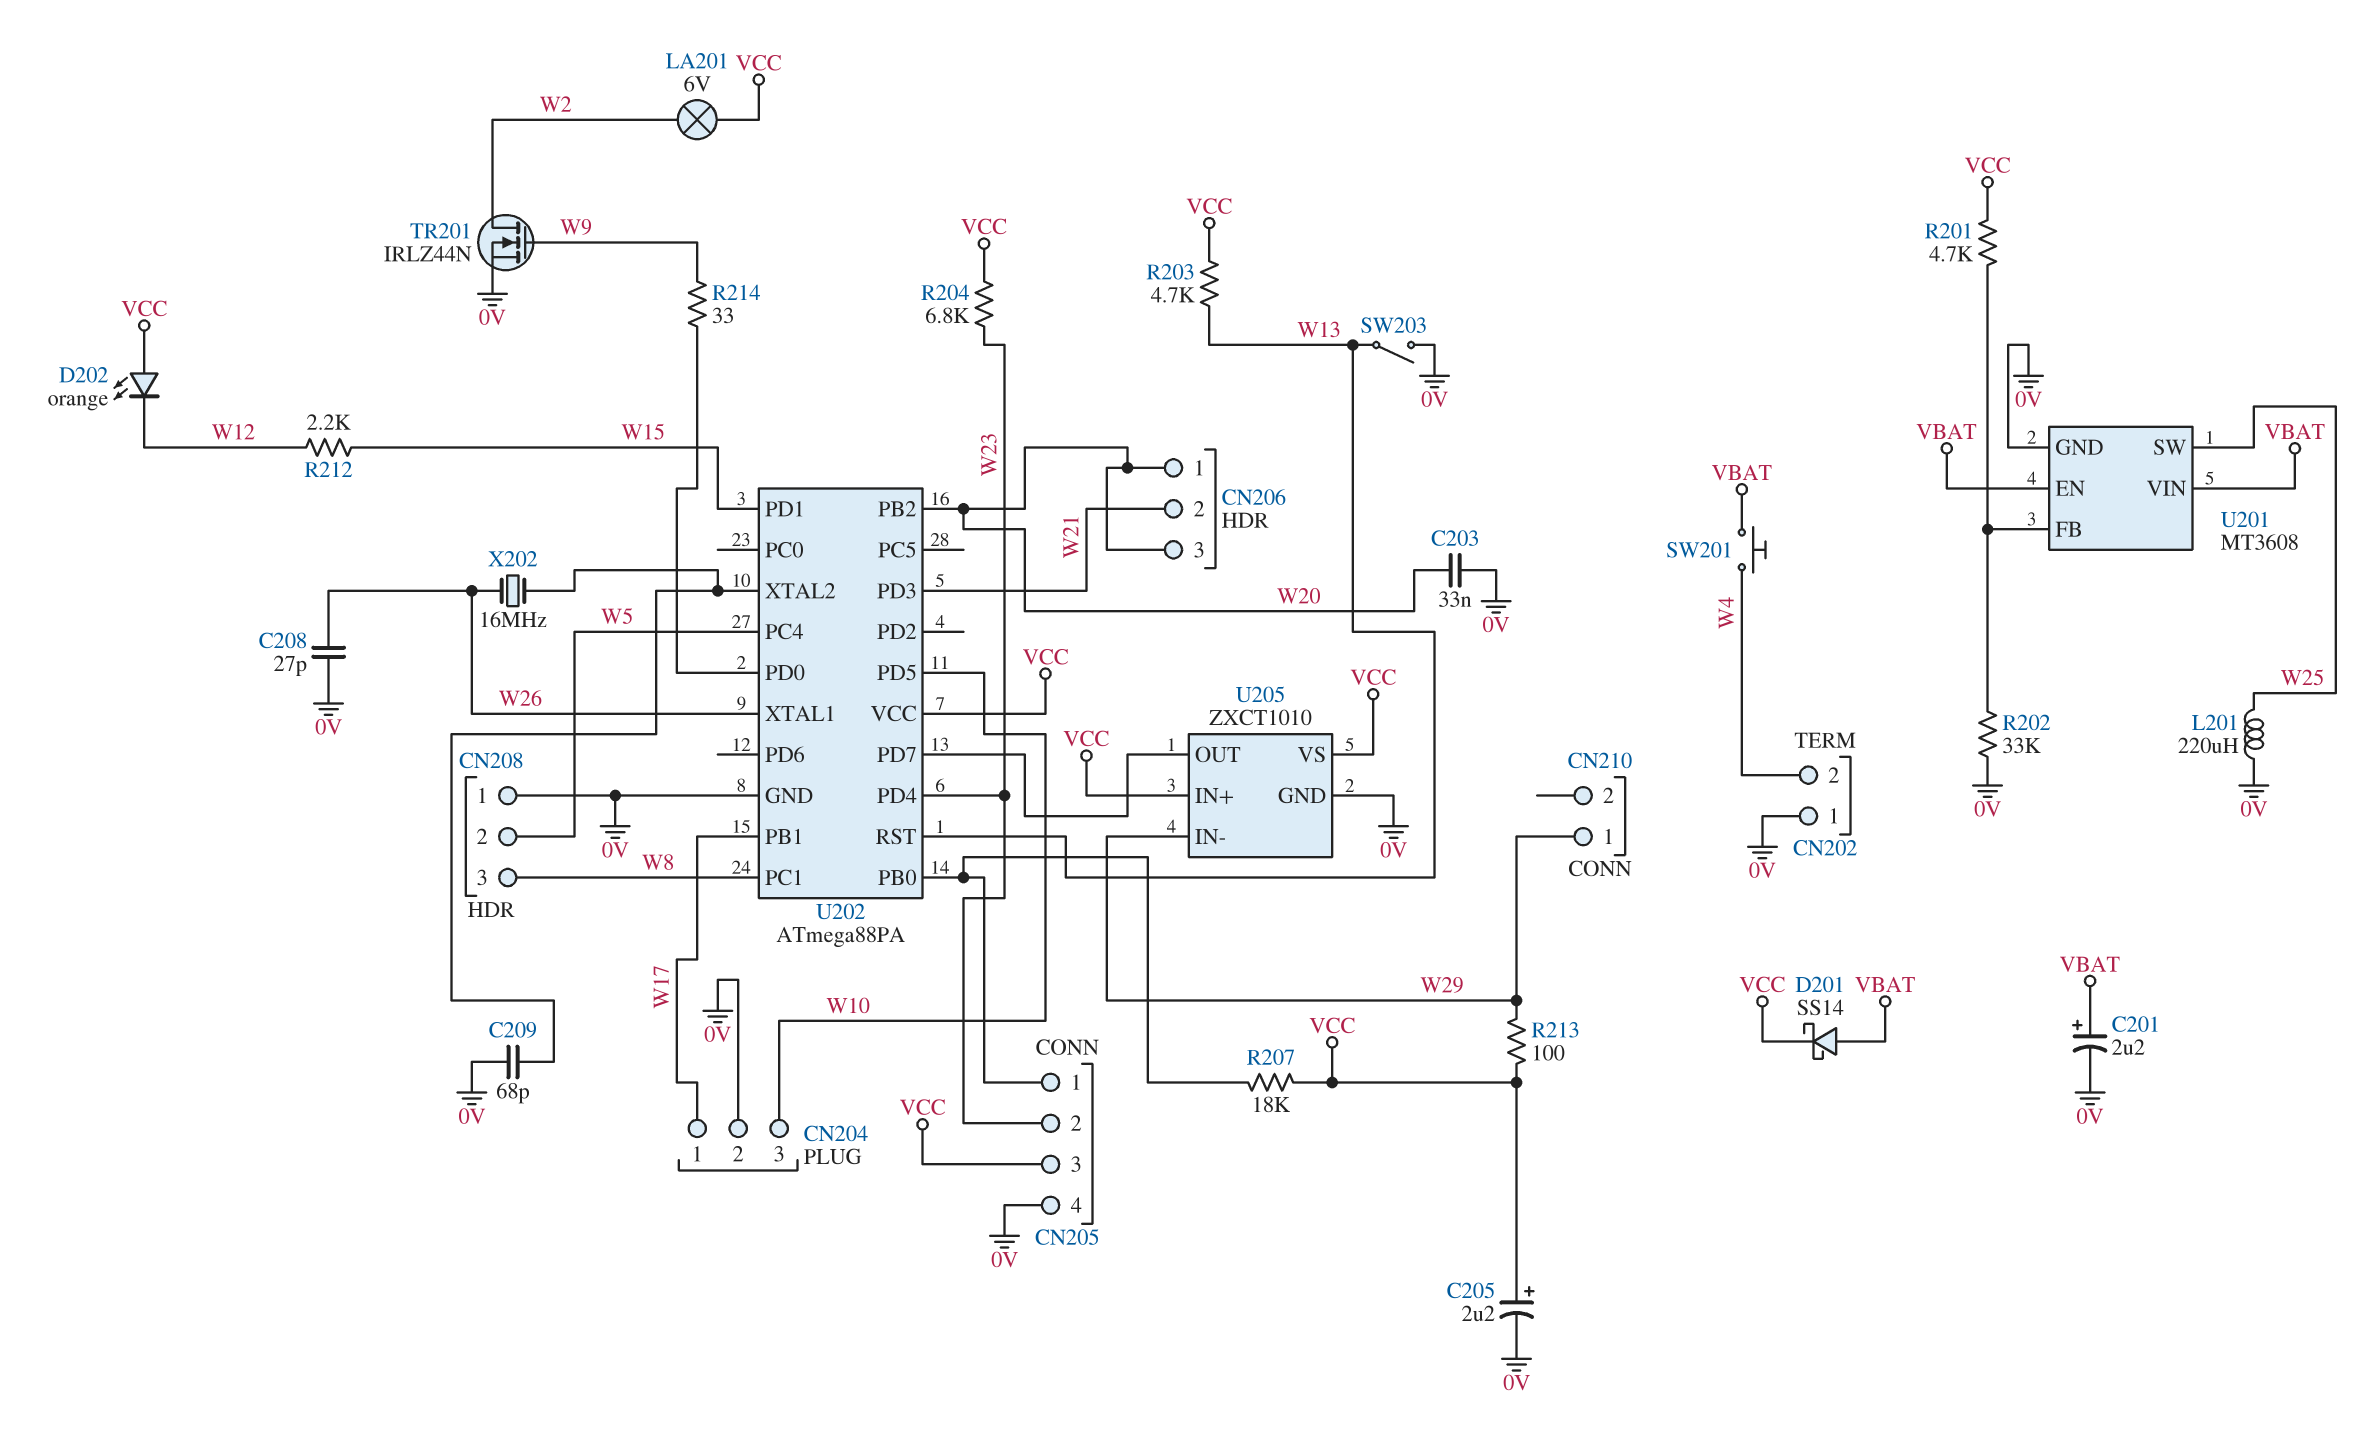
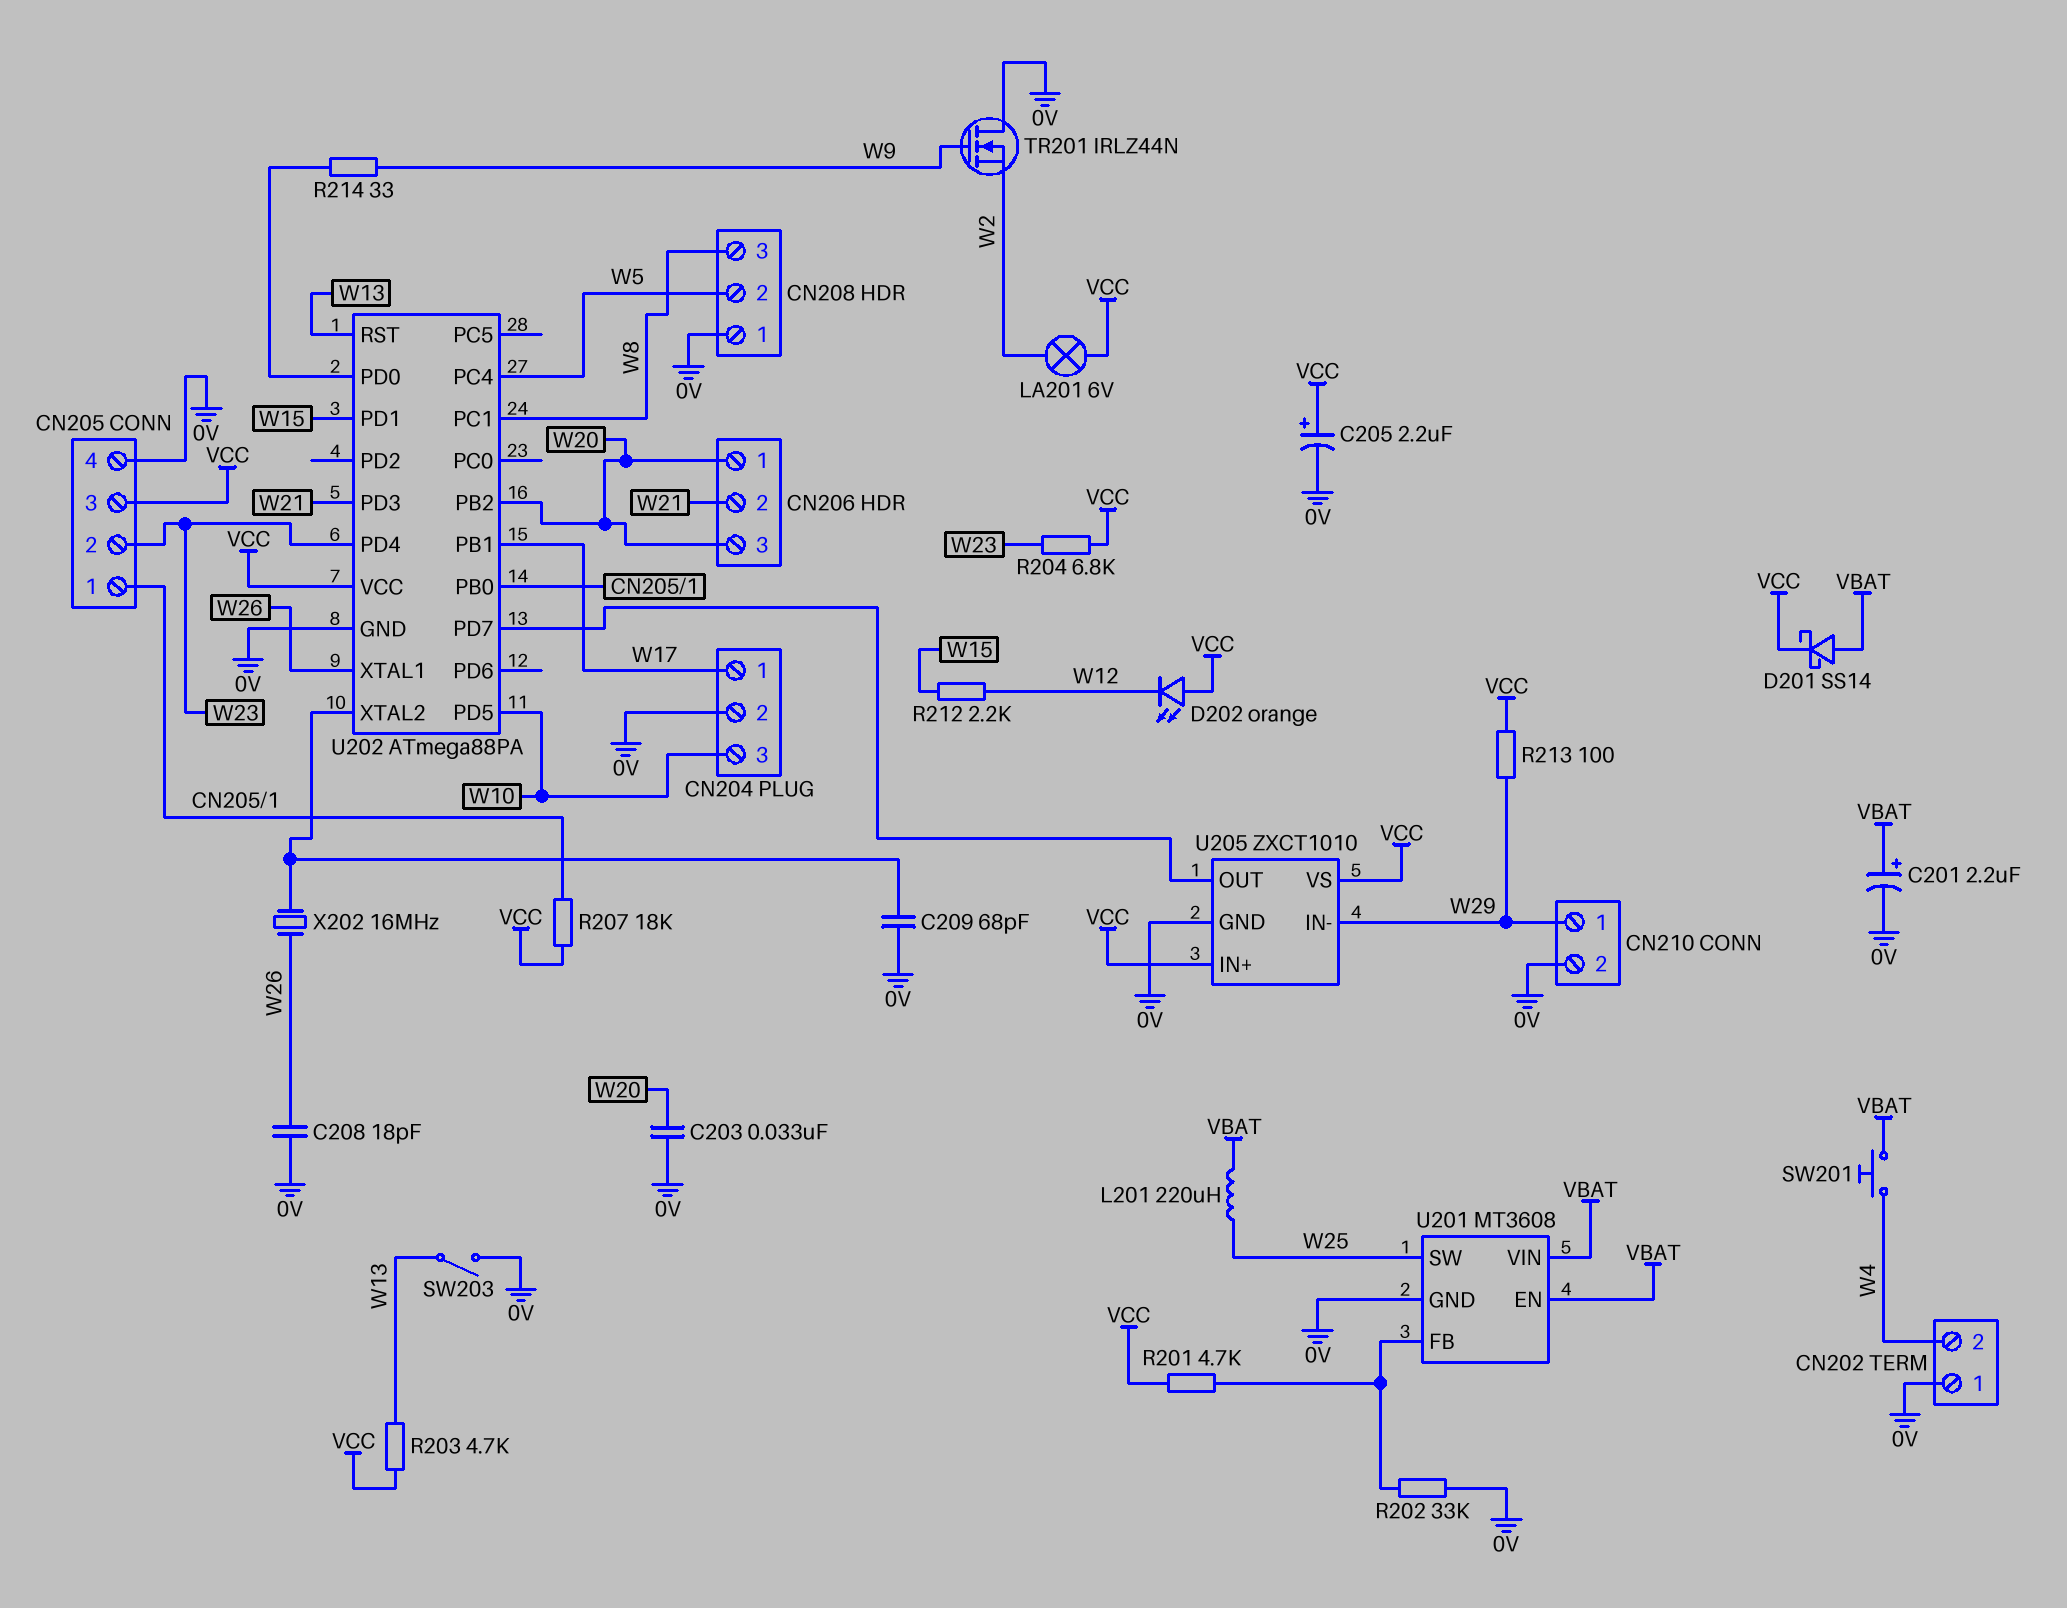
C208: 27pF (0V, W26) -> 18pF (0V, W26)
CN210 pin 2: none -> 0V
L201: 220uH (0V, W25) -> 220uH (VBAT, W25)
TR201: NMOS IRLZ44N (G W9, D W2, S 0V) -> NMOS IRLZ44N (G W9, D 0V, S W2)

